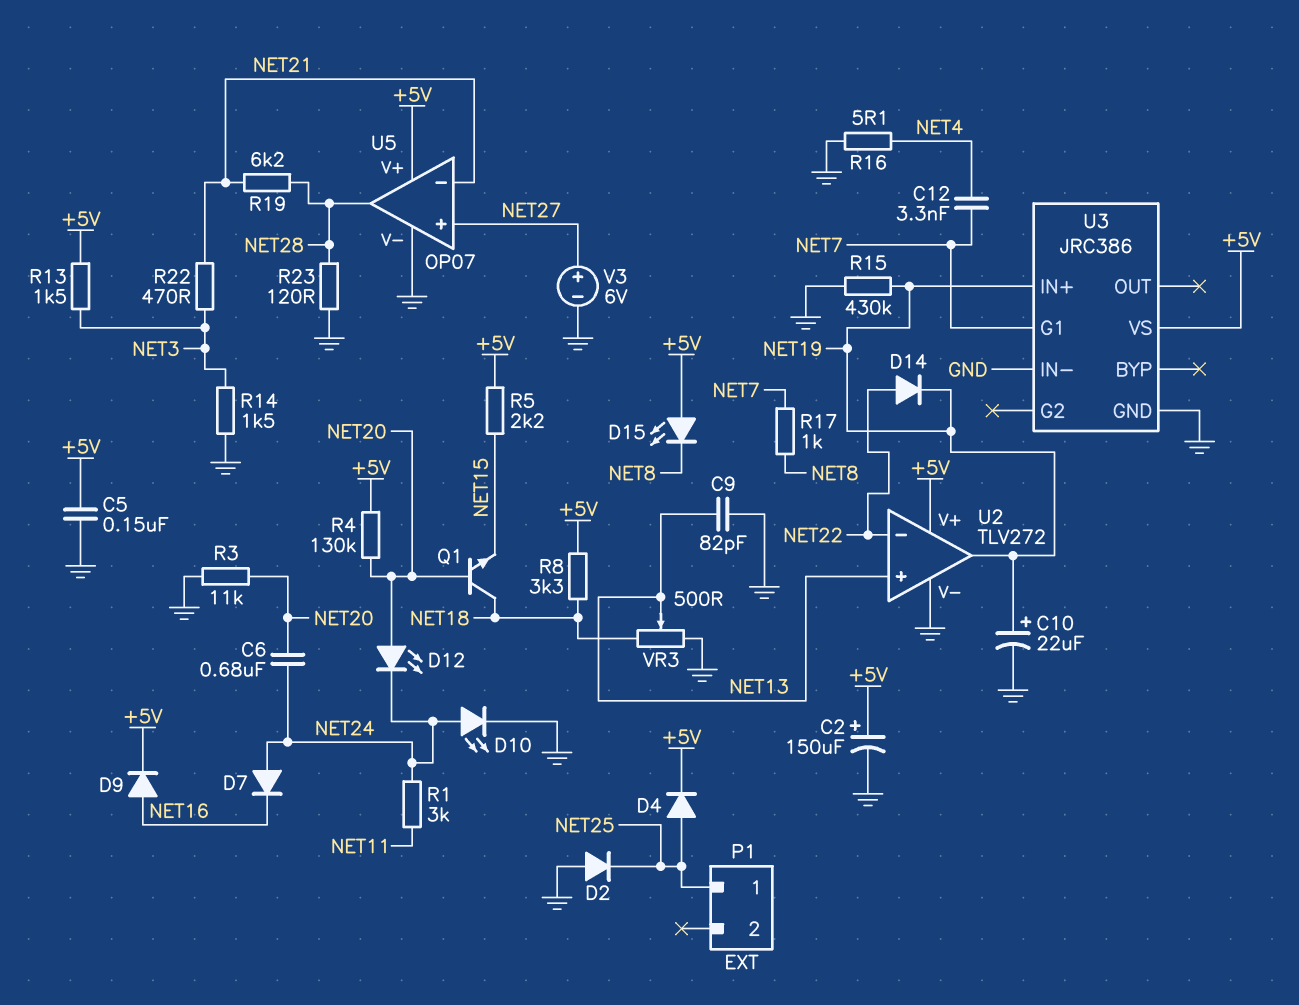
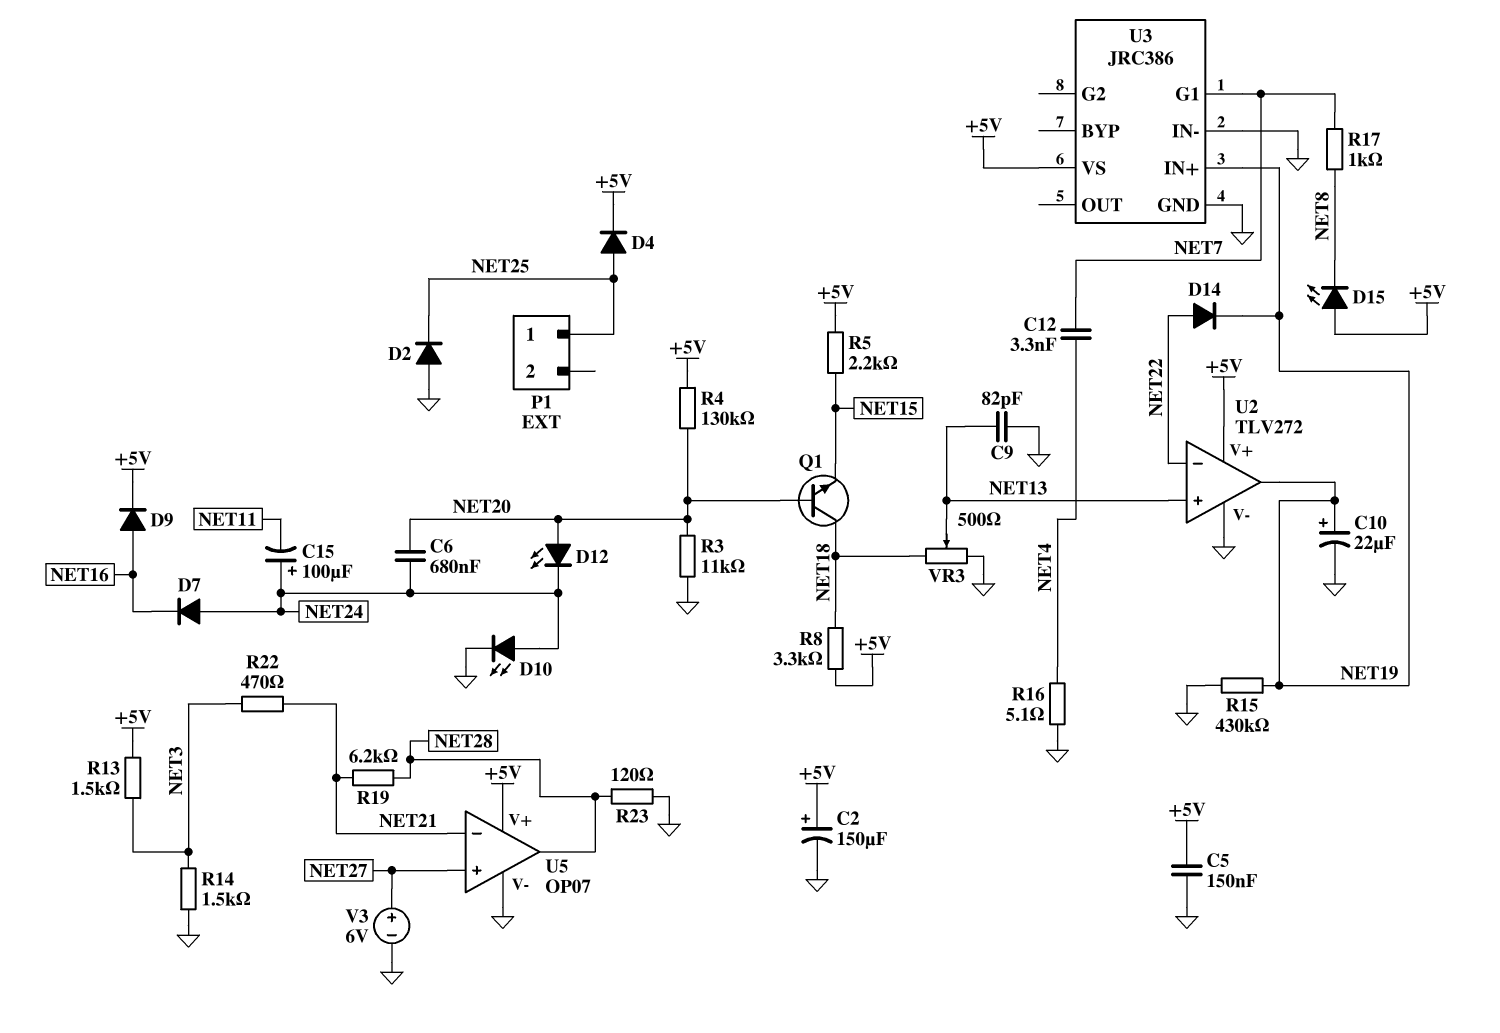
C15: none -> 100uF (plus NET24, minus NET11)
R1: 3k (NET11, NET24) -> none

